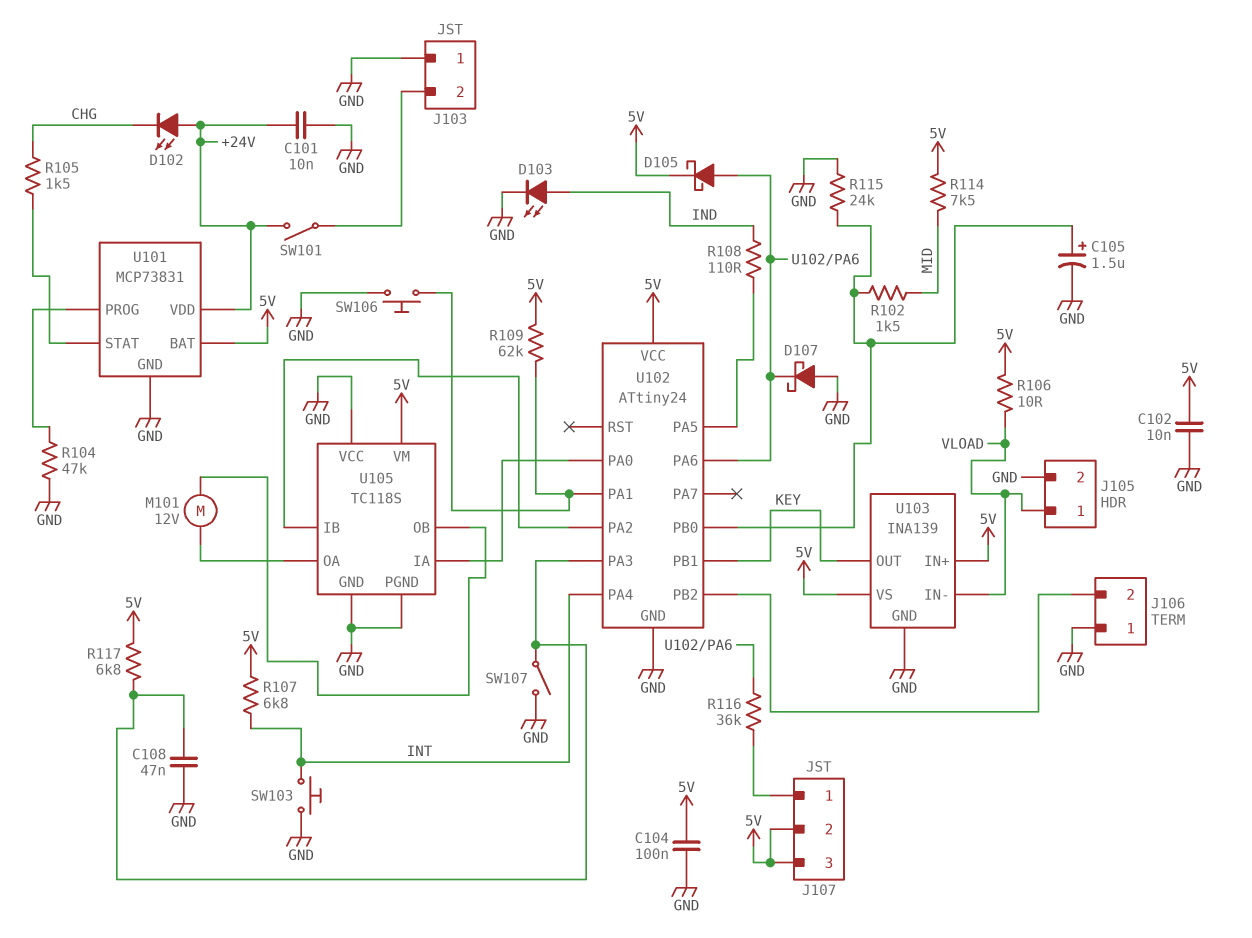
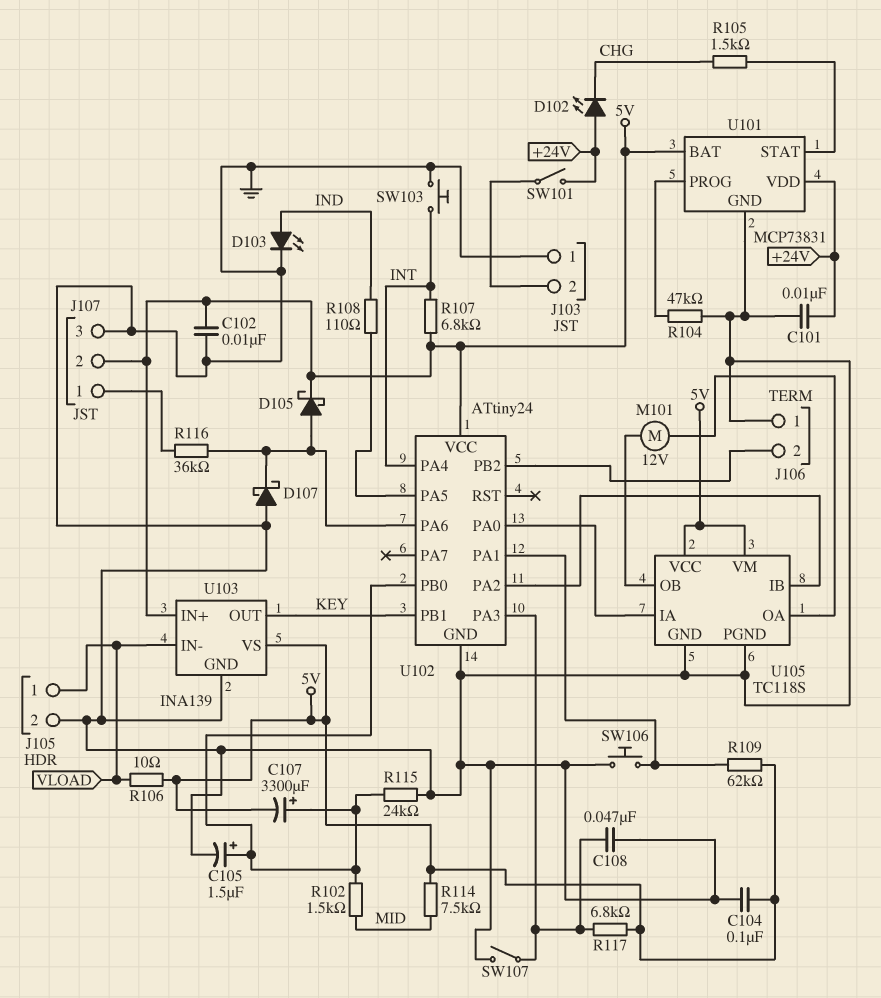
C107: none -> 3300uF (plus U102/PB0, minus 5V)
J107 pin 3: 5V -> GND
U105 pin VCC: GND -> 5V

